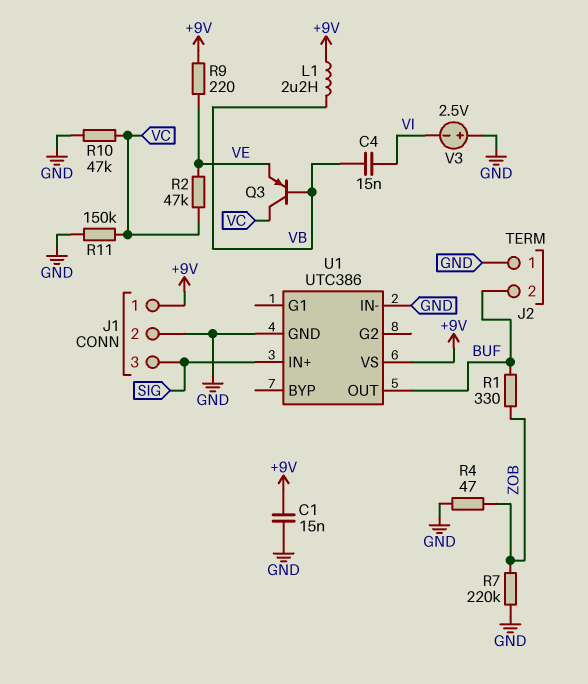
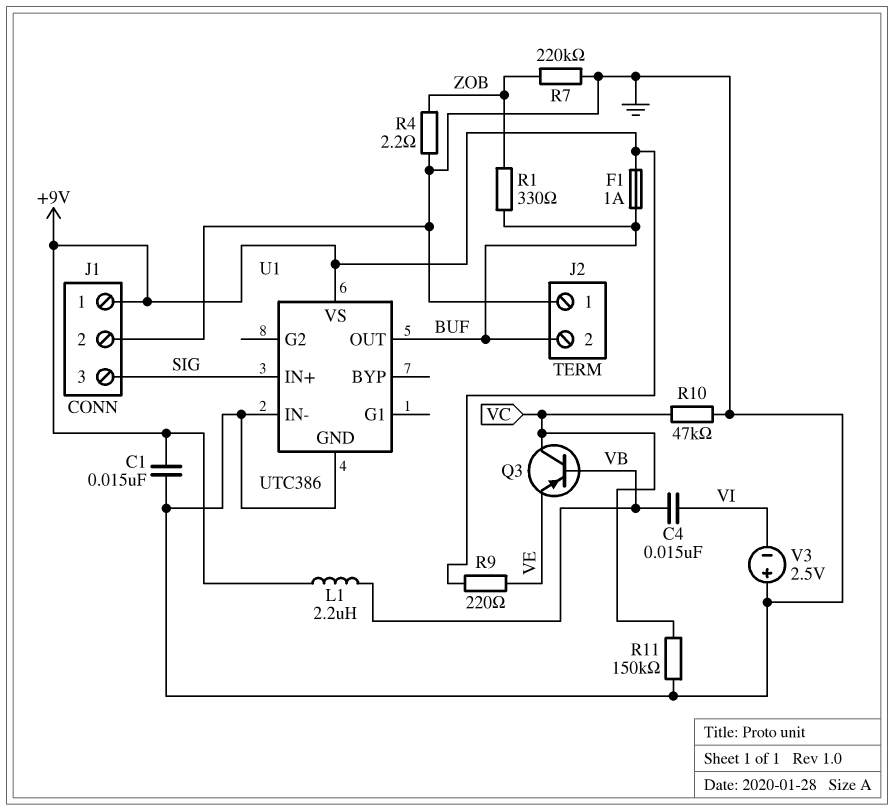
F1: none -> 1A (+9V, BUF)
R2: 47k (VC, VE) -> none
R4: 47 (GND, ZOB) -> 2.2 (GND, ZOB)

